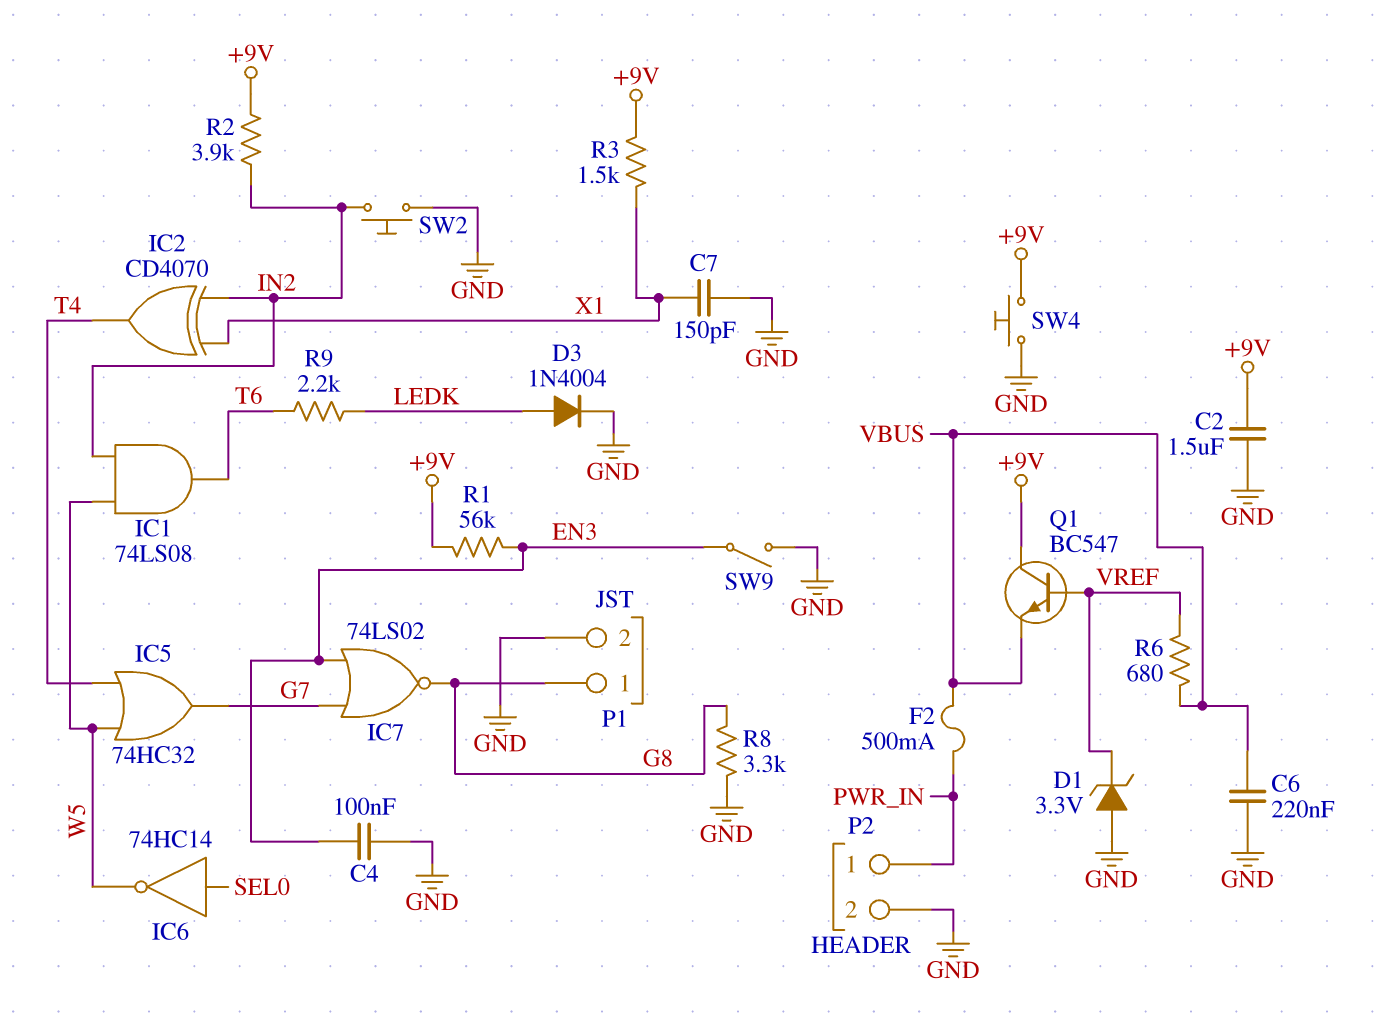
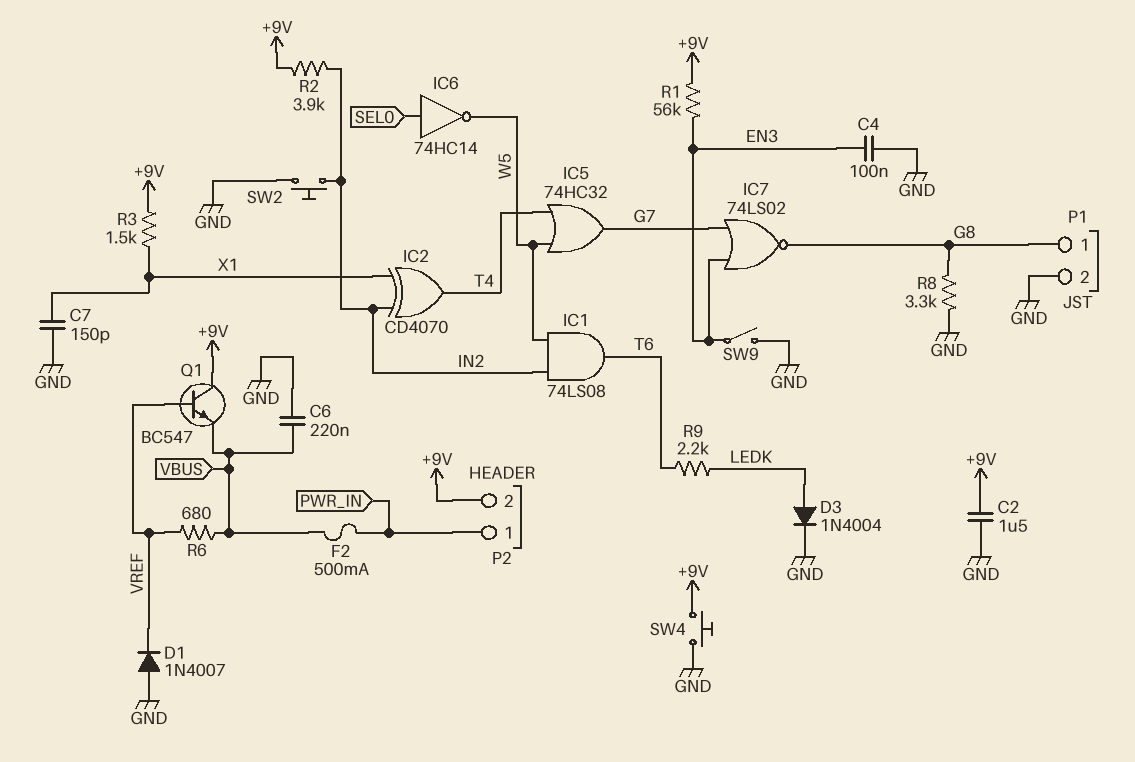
D1: zener 3.3V (A GND, K VREF) -> diode 1N4007 (A GND, K VREF)
P2 pin 2: GND -> +9V

